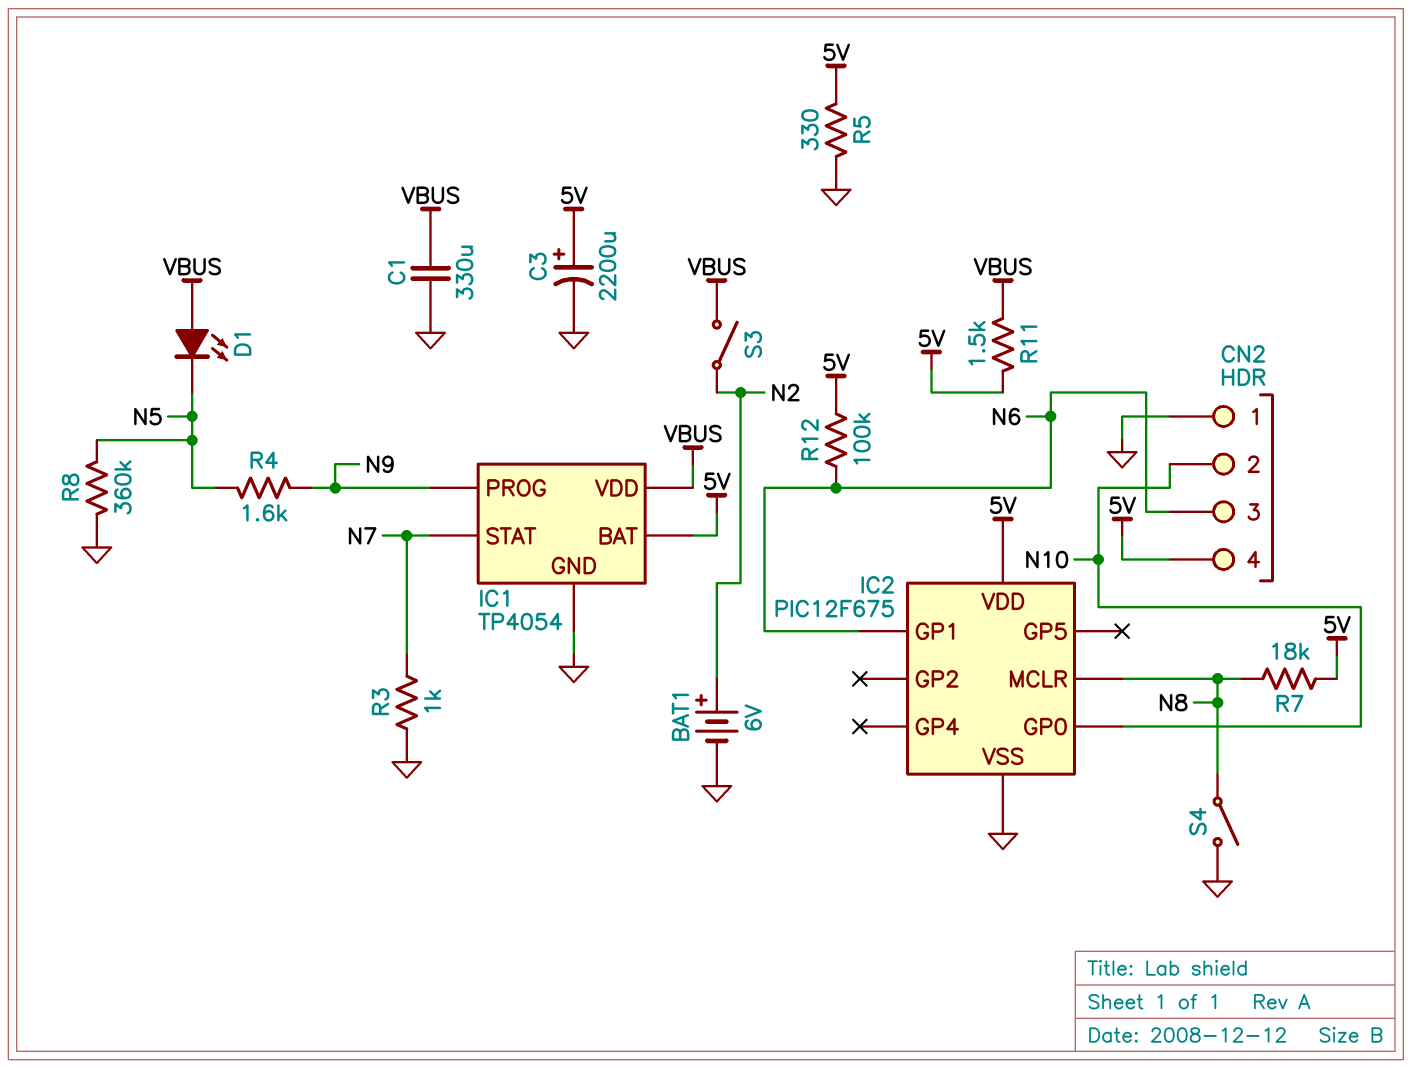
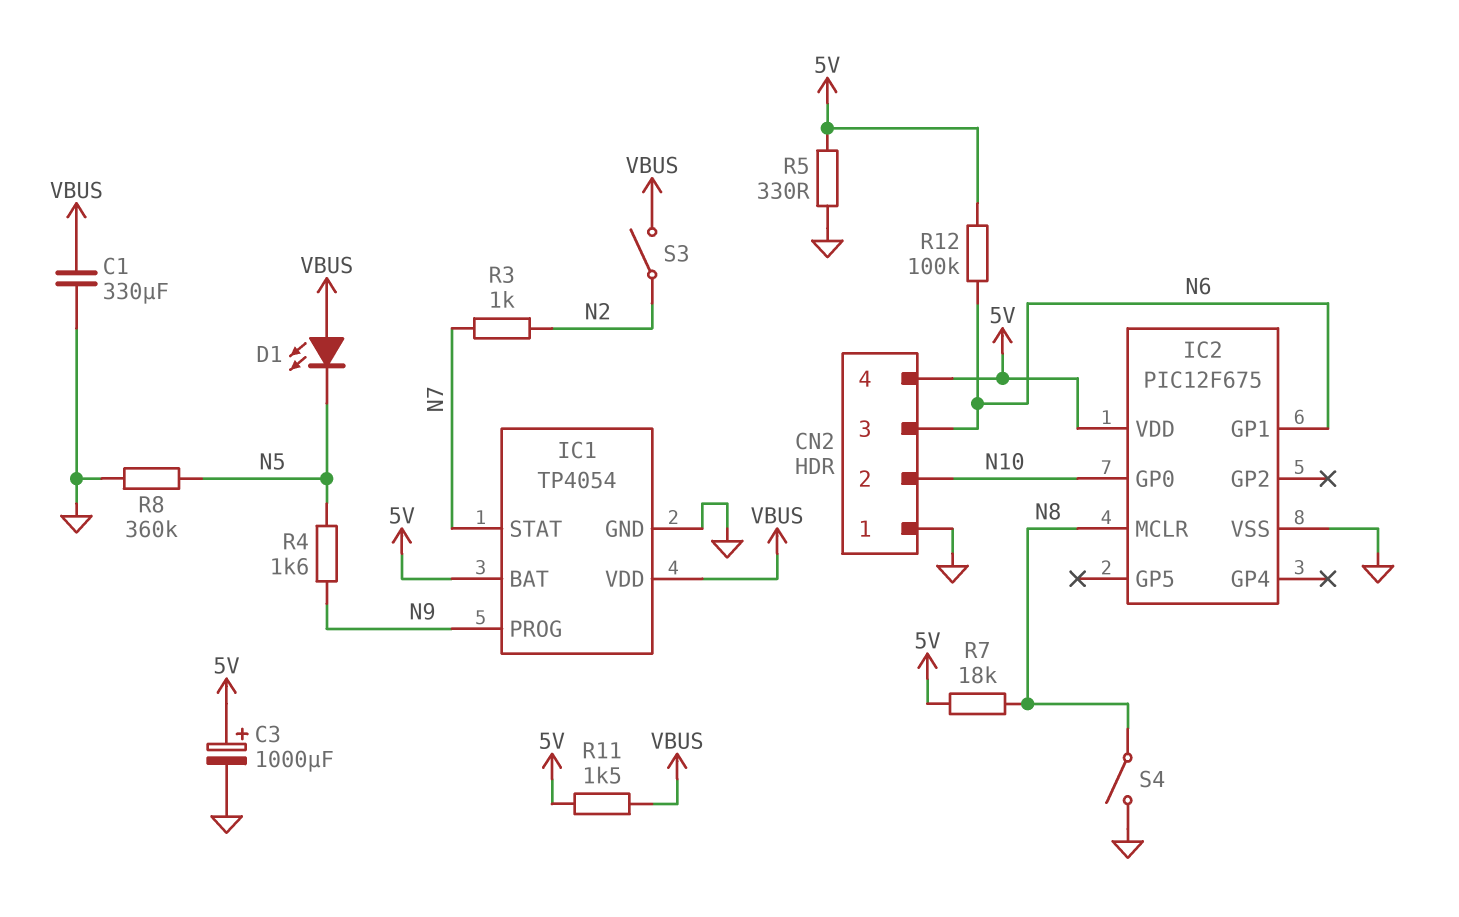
BAT1: 6V (plus N2, minus GND) -> none
C3: 2200uF (plus 5V, minus GND) -> 1000uF (plus 5V, minus GND)
R3: 1k (GND, N7) -> 1k (N2, N7)

